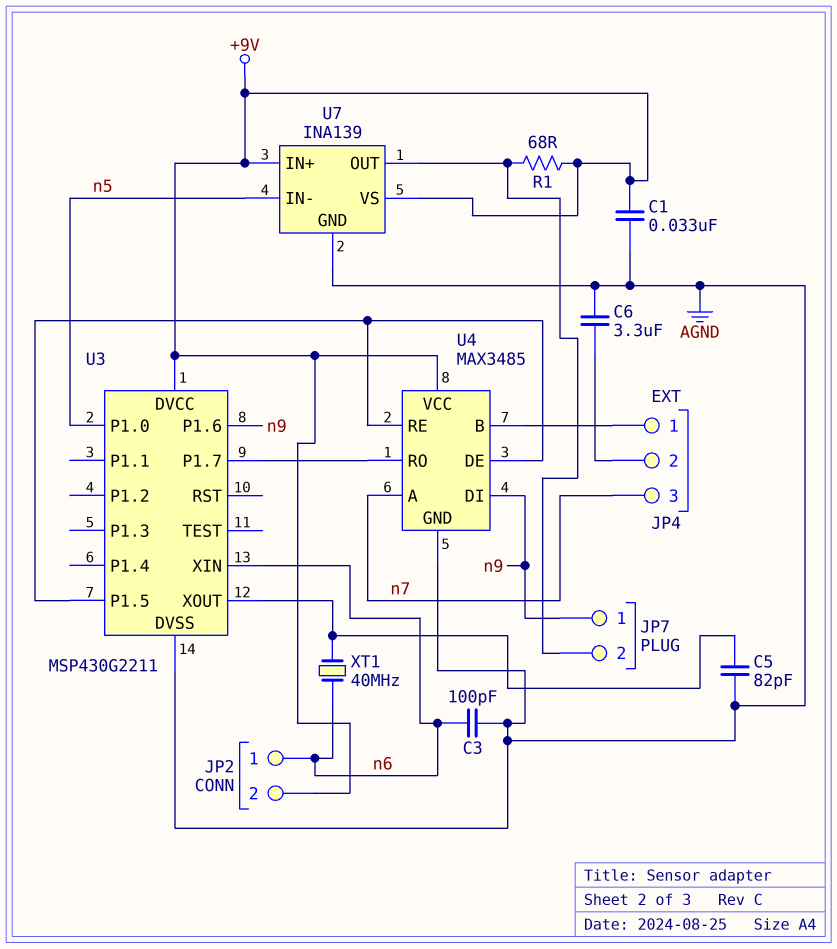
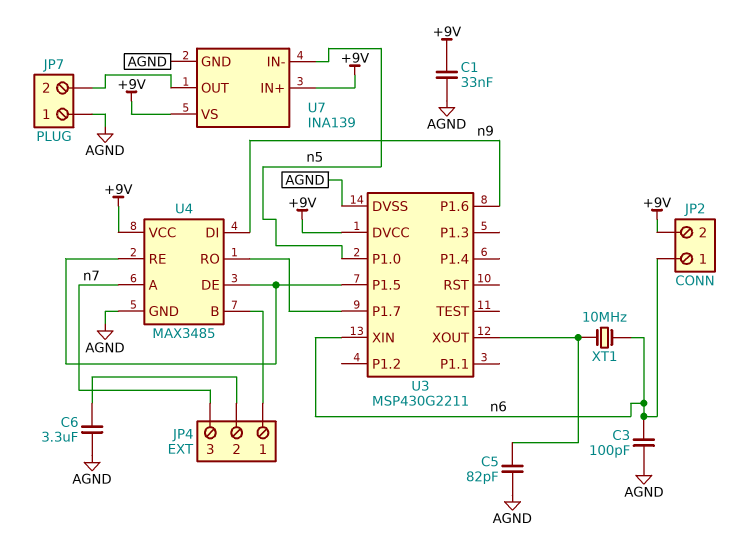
JP7 pin 1: n9 -> AGND
R1: 68 (+9V, JP7/2) -> none
XT1: 40MHz (U3/XOUT, n6) -> 10MHz (U3/XOUT, n6)

